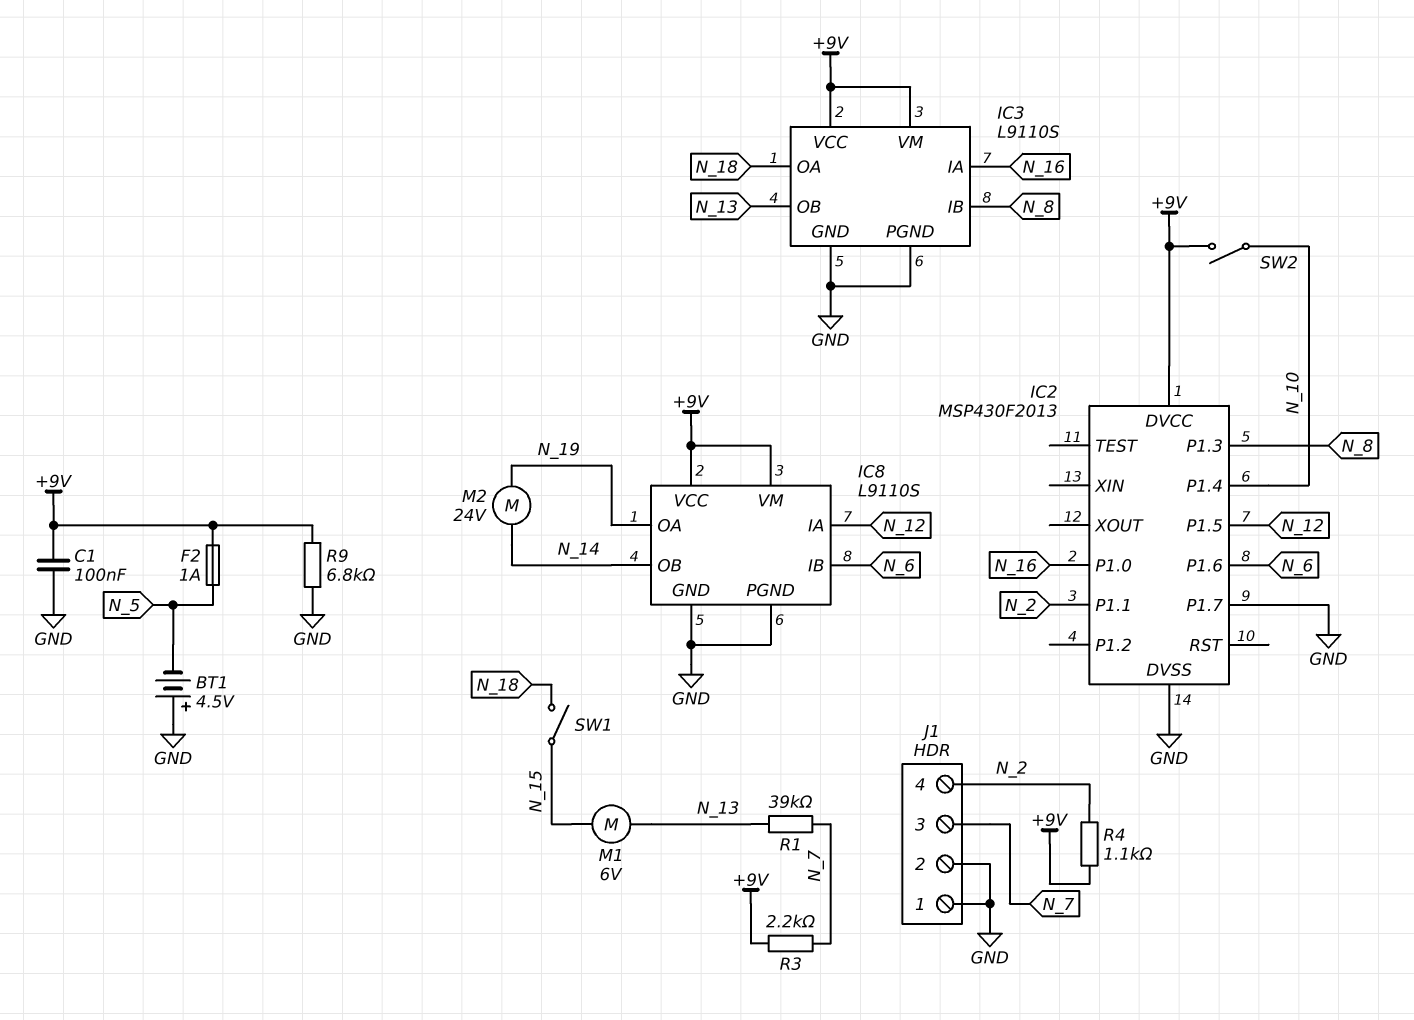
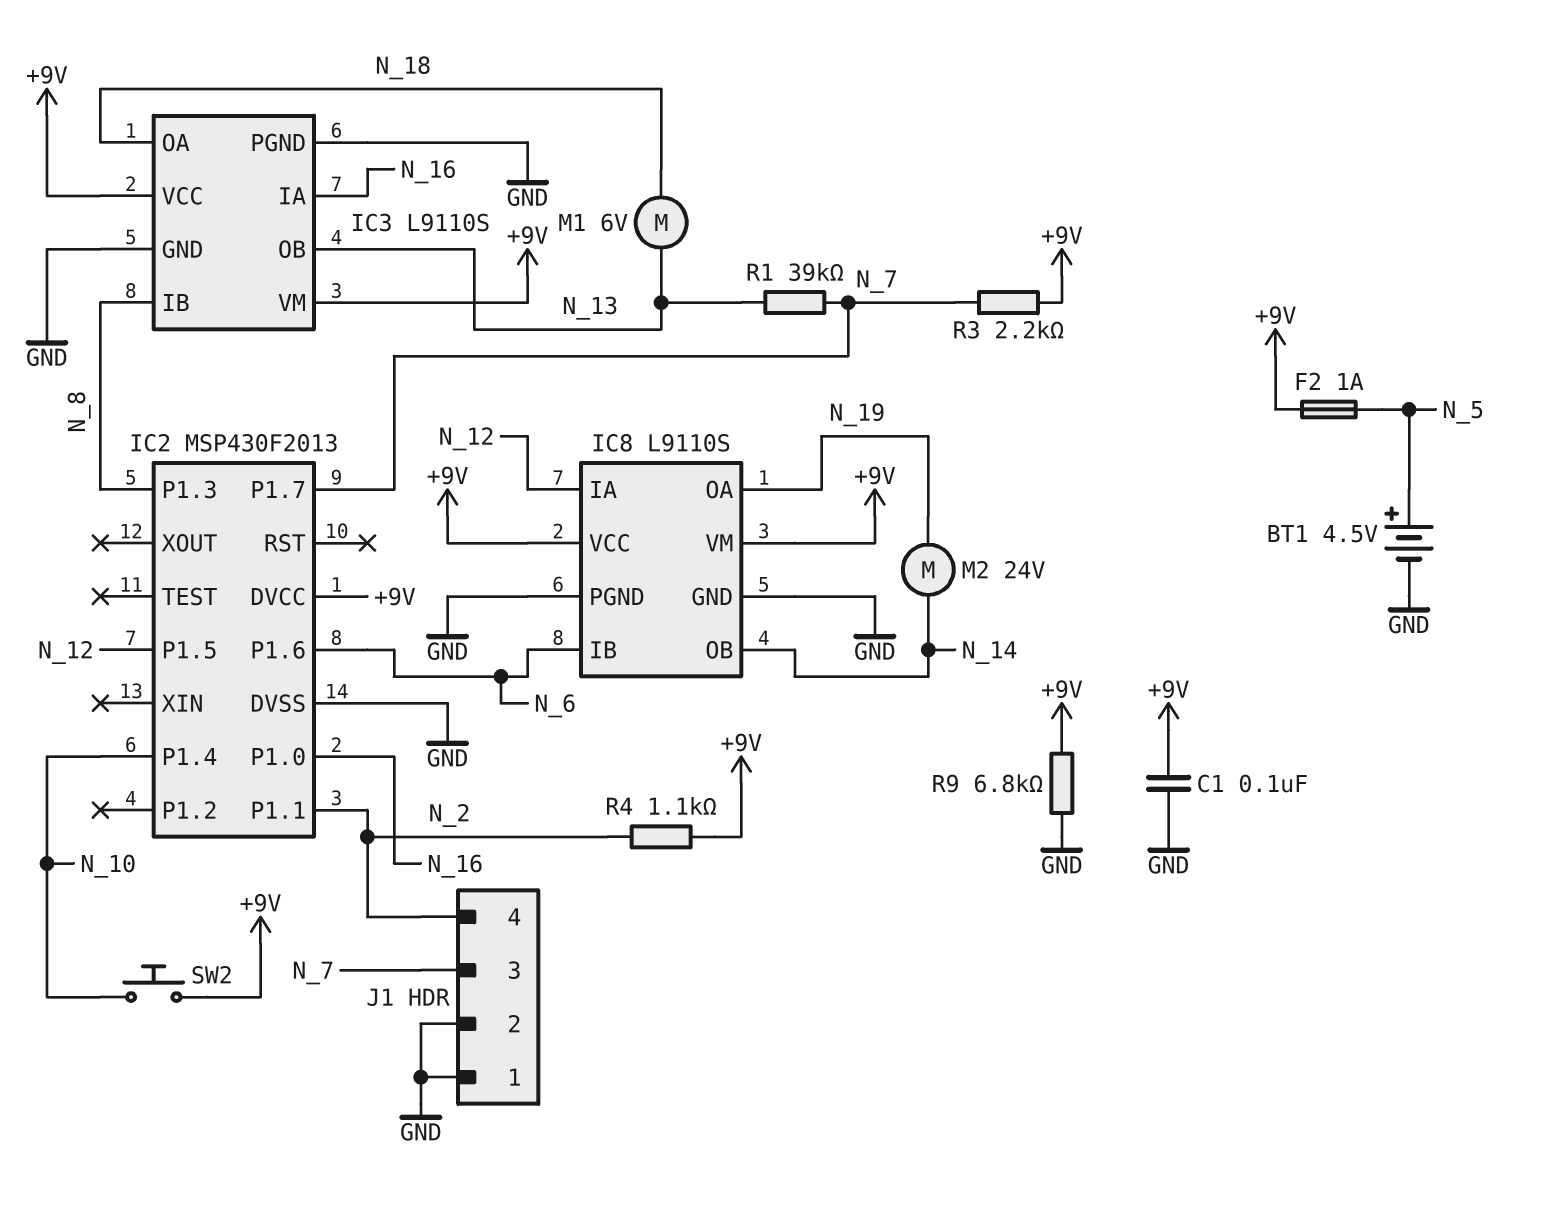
BT1: 4.5V (plus GND, minus N_5) -> 4.5V (plus N_5, minus GND)
IC2 pin P1.7: GND -> N_7
M1: motor 6V (N_13, N_15) -> motor 6V (N_13, N_18)
SW1: switch (N_15, N_18) -> none
SW2: switch (+9V, N_10) -> button (+9V, N_10)

